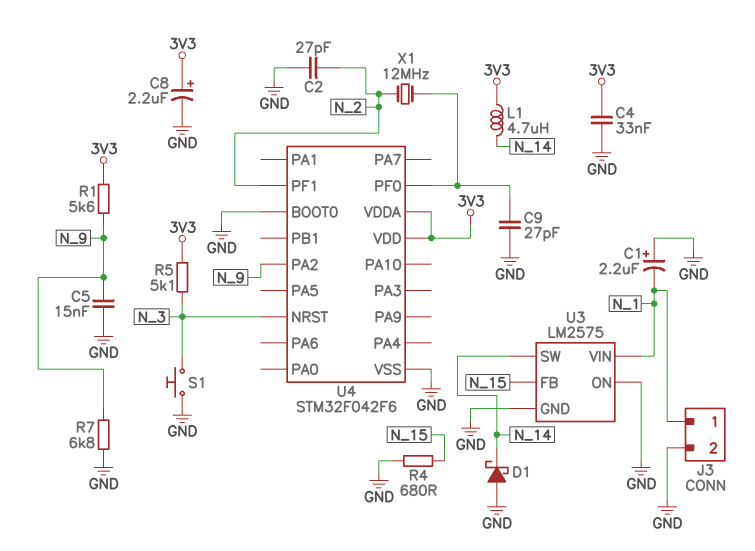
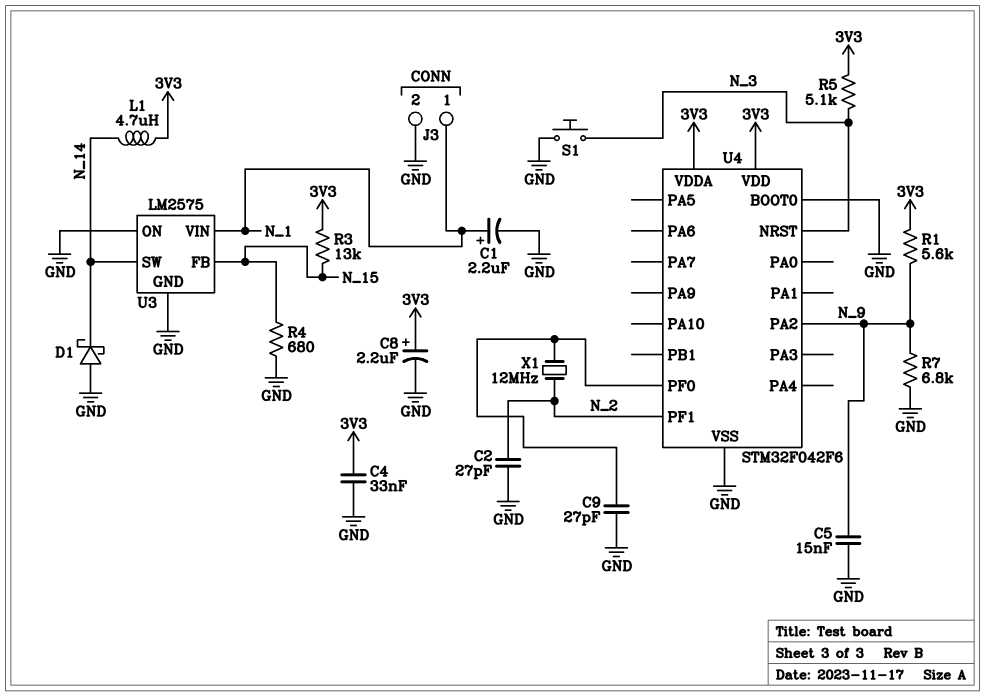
C1: 2.2uF (plus GND, minus N_1) -> 2.2uF (plus N_1, minus GND)
R3: none -> 13k (3V3, N_15)

